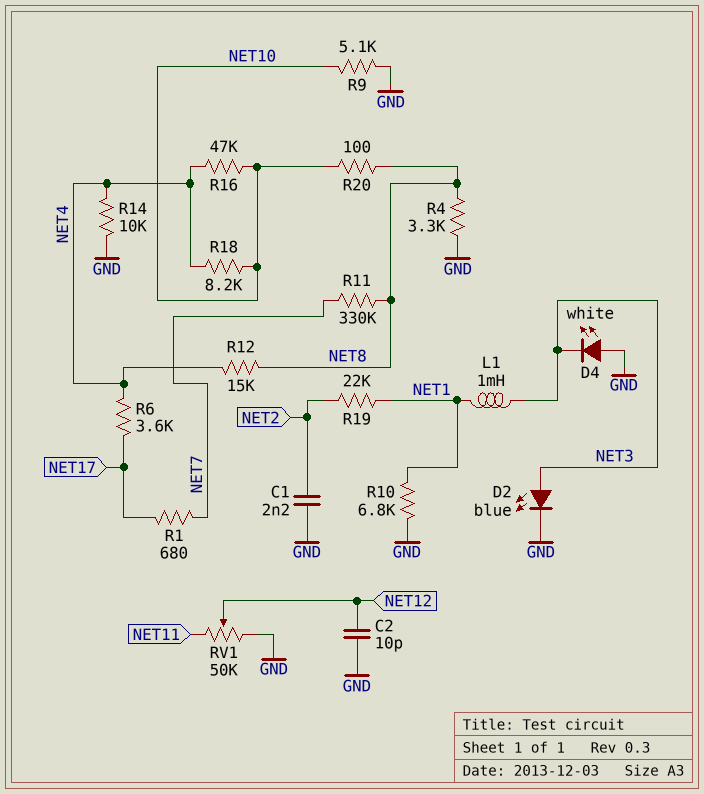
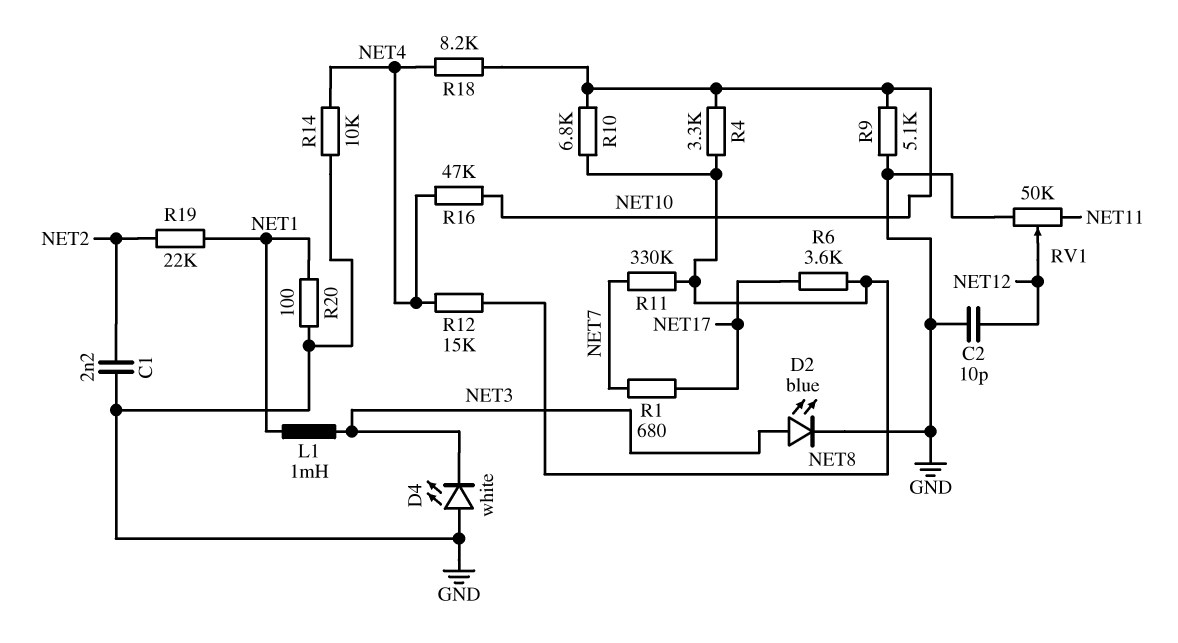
R4: 3.3k (GND, NET8) -> 3.3k (NET8, NET10)
R6: 3.6k (NET4, NET17) -> 3.6k (NET8, NET17)
R10: 6.8k (GND, NET1) -> 6.8k (NET8, NET10)
R20: 100 (NET8, NET10) -> 100 (GND, NET1)

